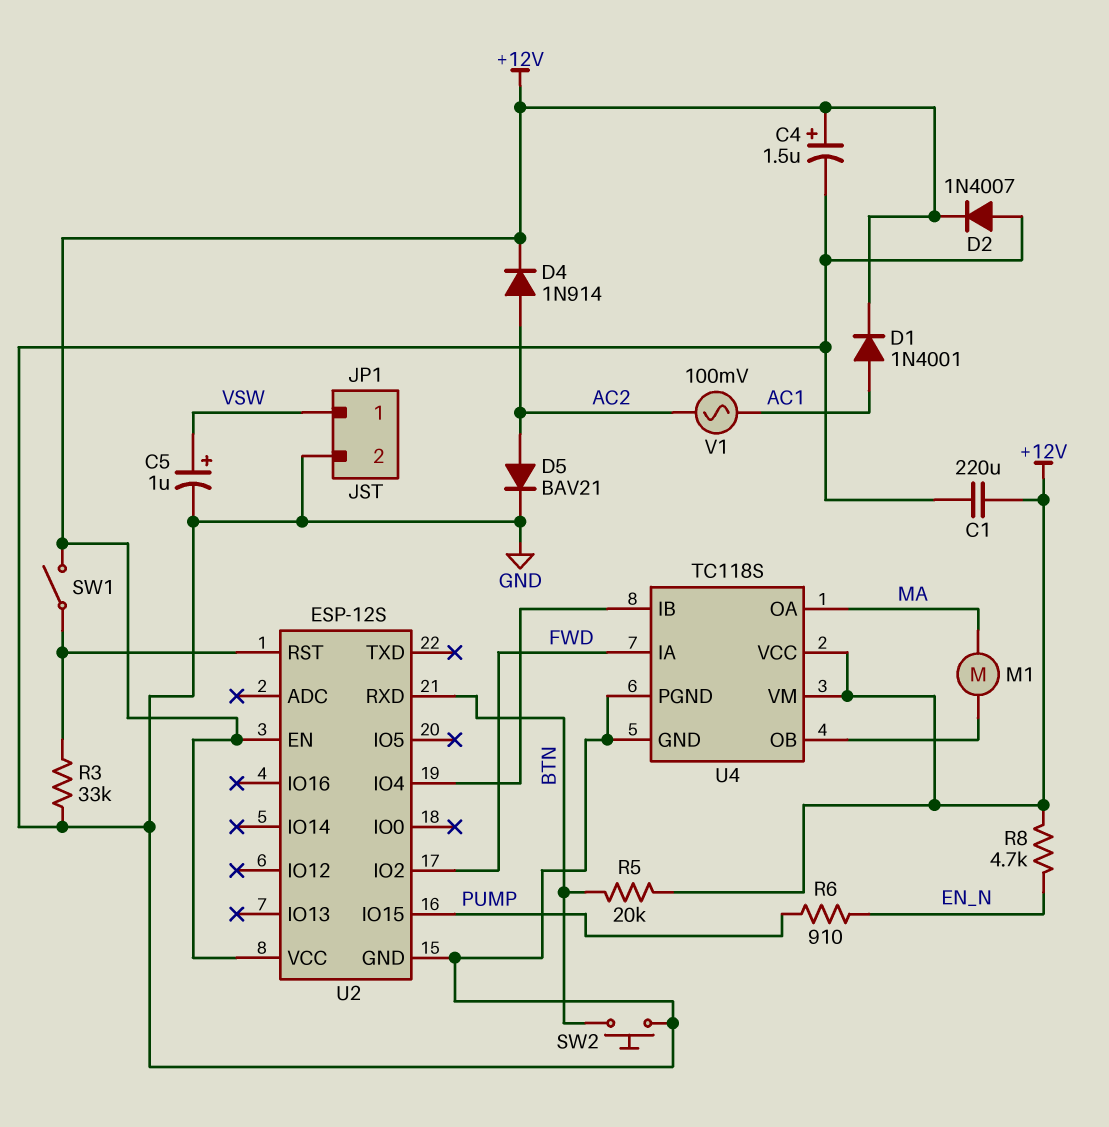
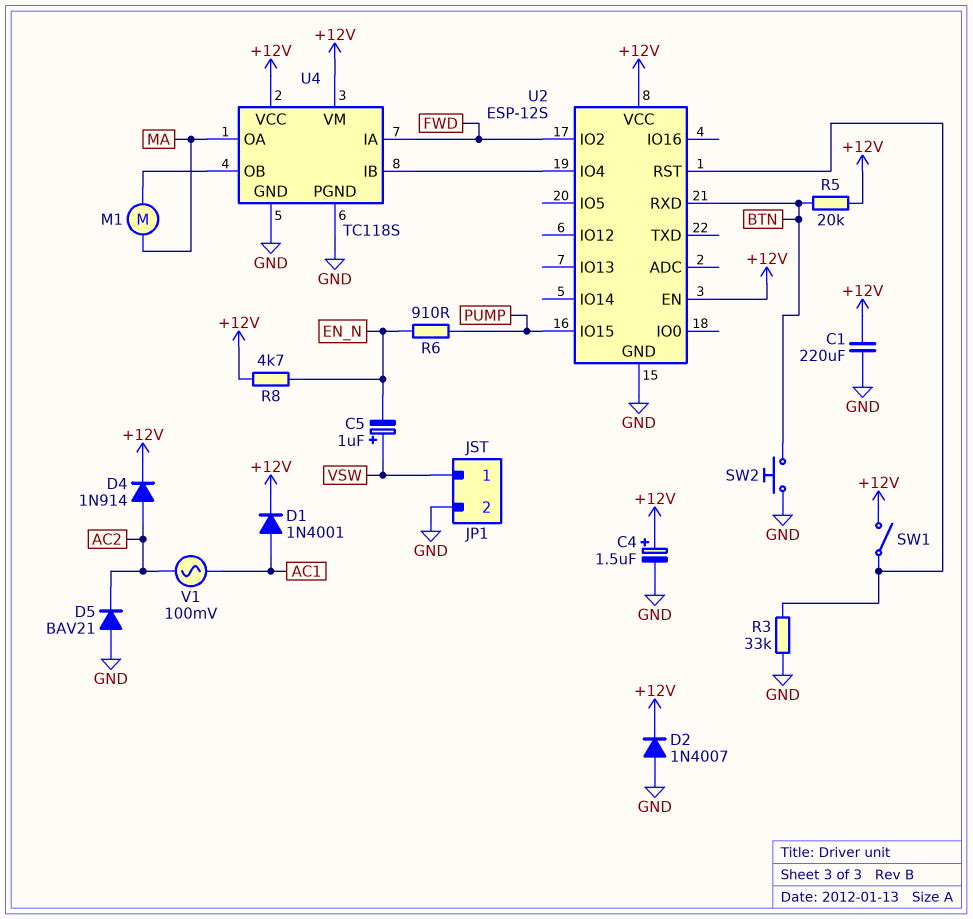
C5: 1uF (plus VSW, minus GND) -> 1uF (plus VSW, minus EN_N)
D5: diode BAV21 (A AC2, K GND) -> diode BAV21 (A GND, K AC2)

